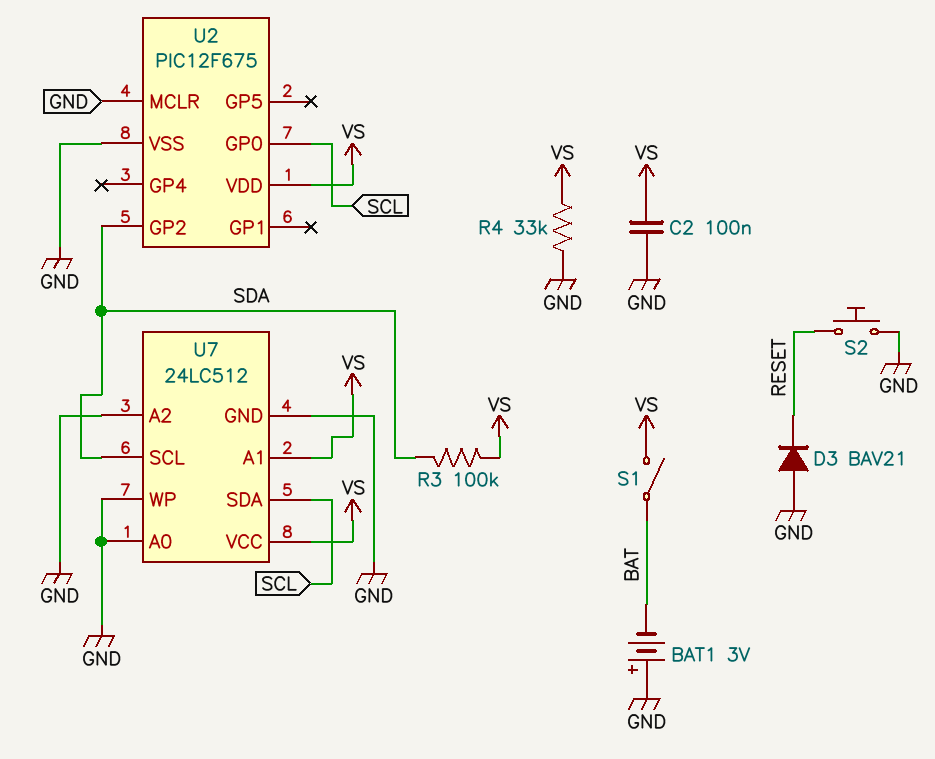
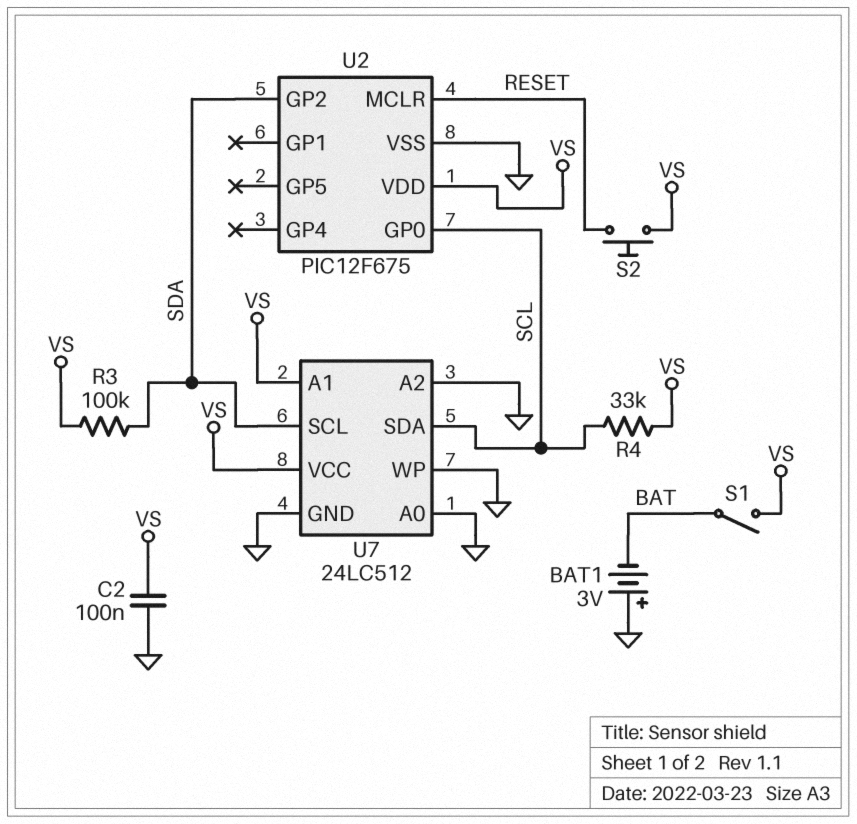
D3: diode BAV21 (A GND, K RESET) -> none
R4: 33k (GND, VS) -> 33k (SCL, VS)
S2: button (GND, RESET) -> button (RESET, VS)
U2 pin MCLR: GND -> RESET

